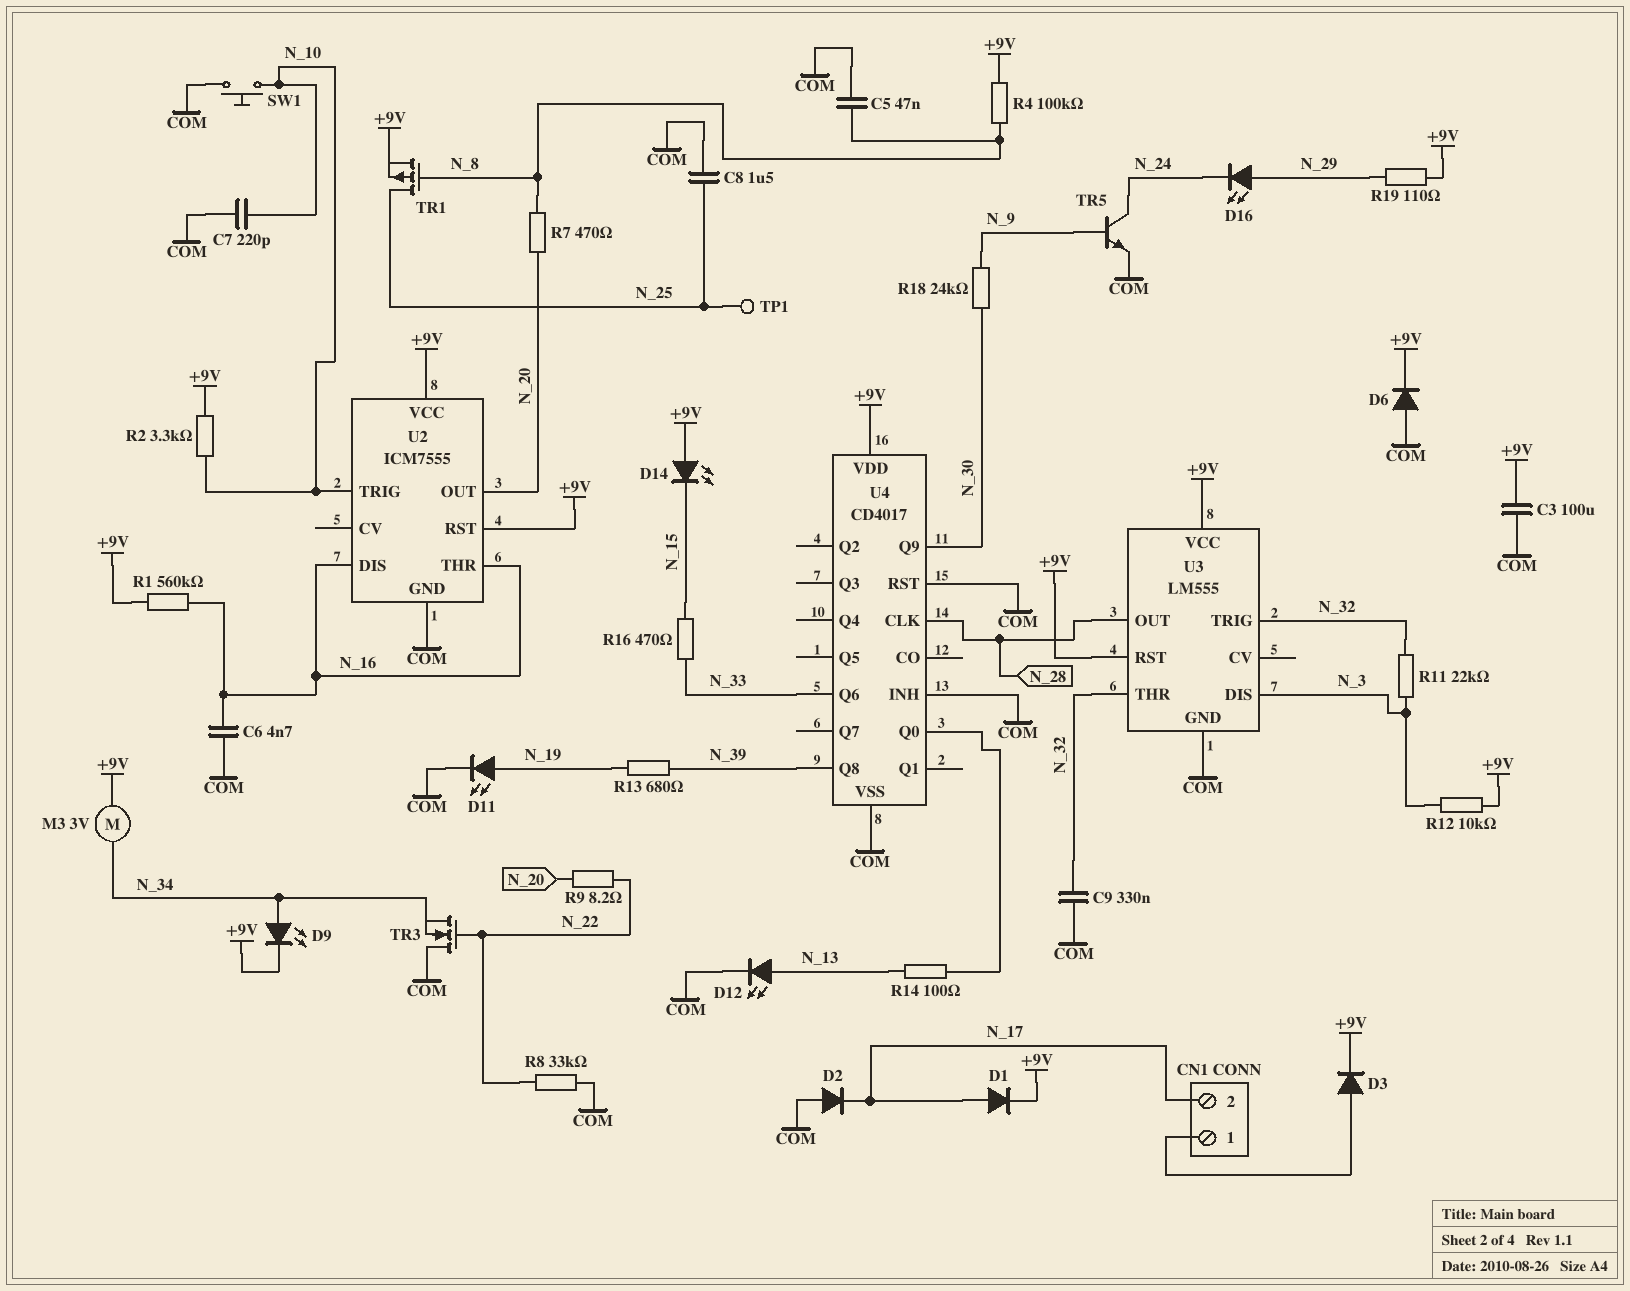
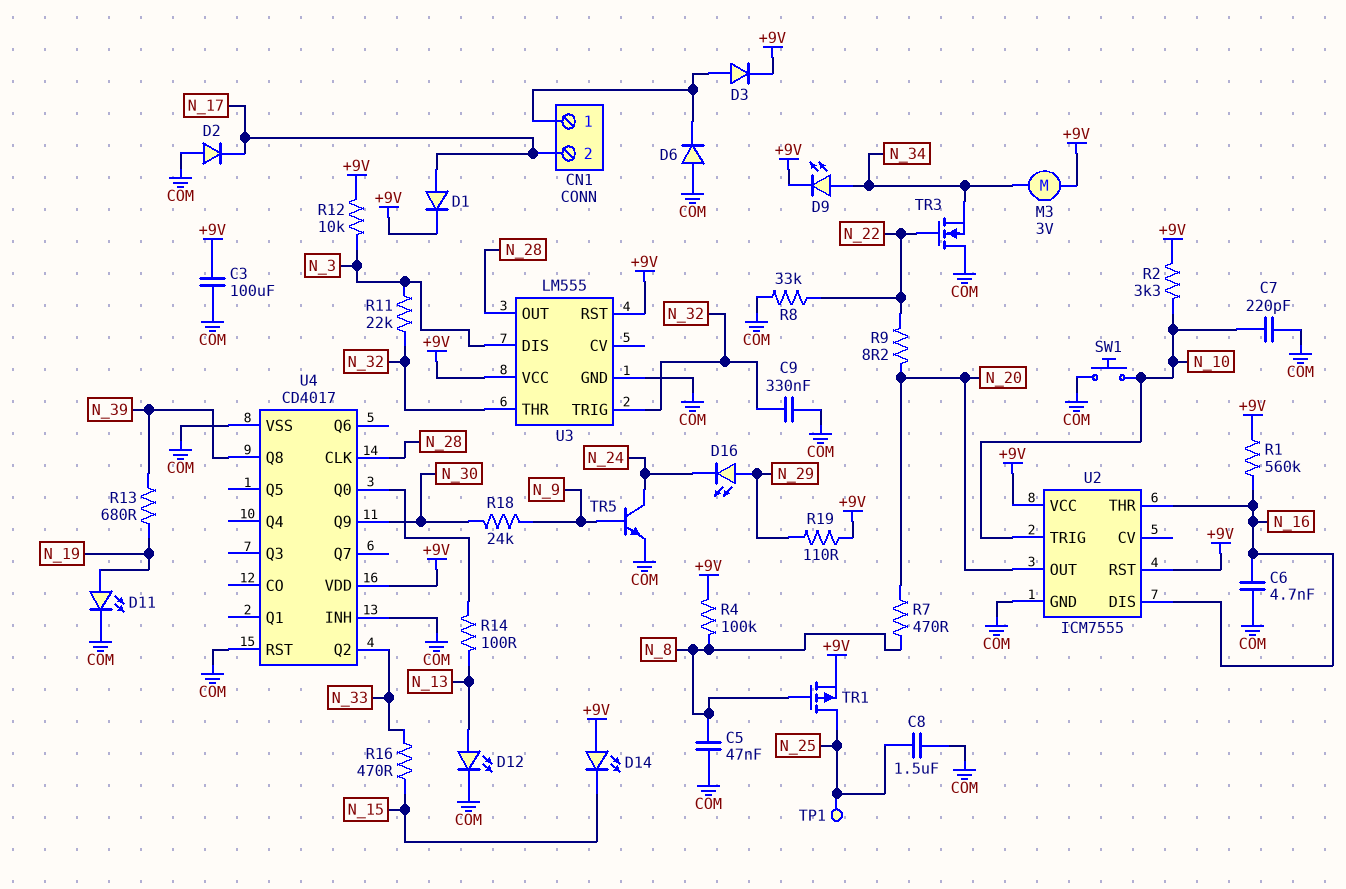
D6: diode (A COM, K +9V) -> diode (A COM, K CN1/1)
U4 pin Q2: none -> N_33
U4 pin Q6: N_33 -> none

